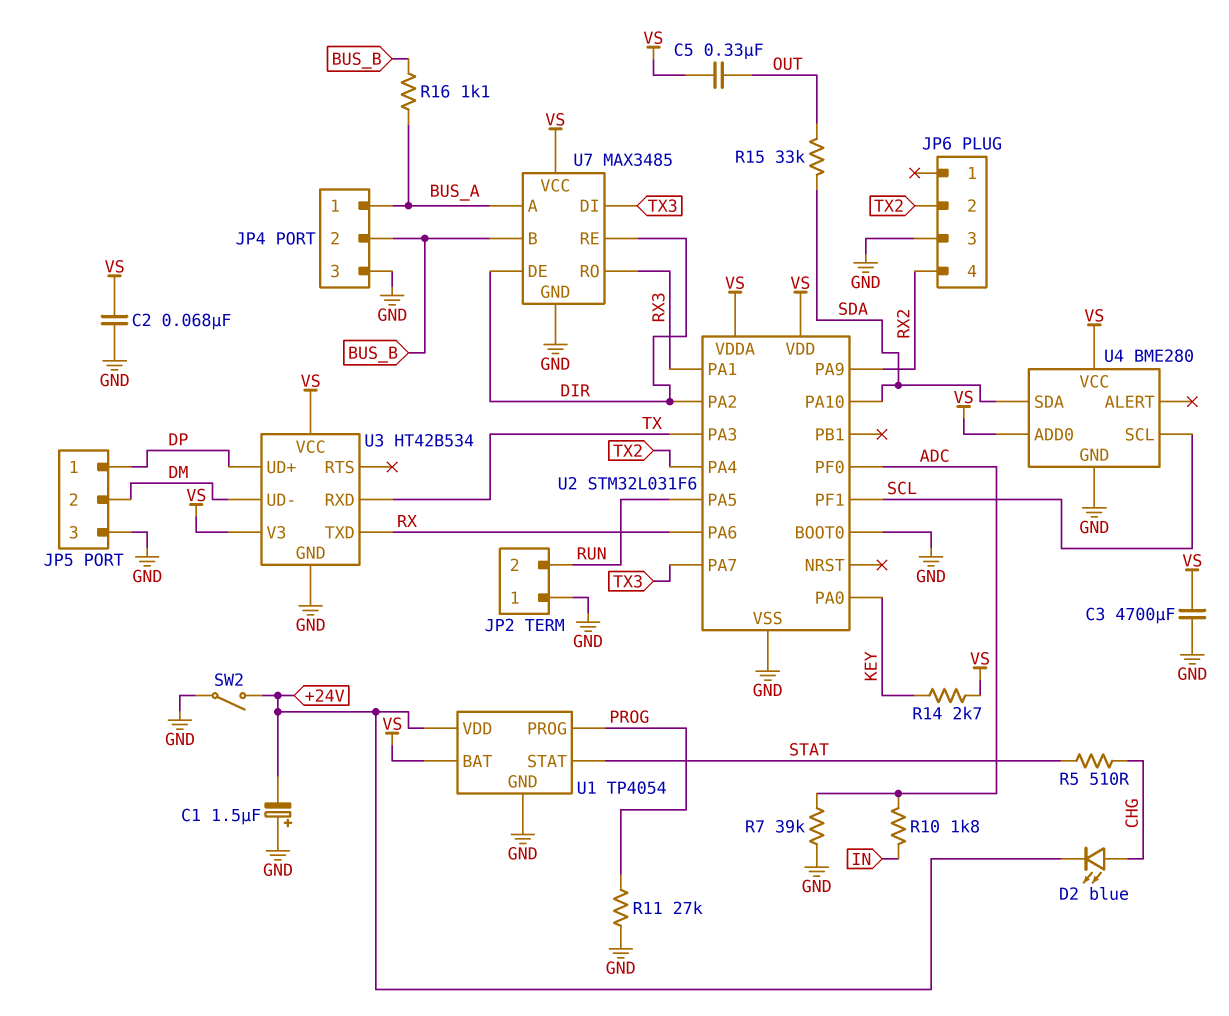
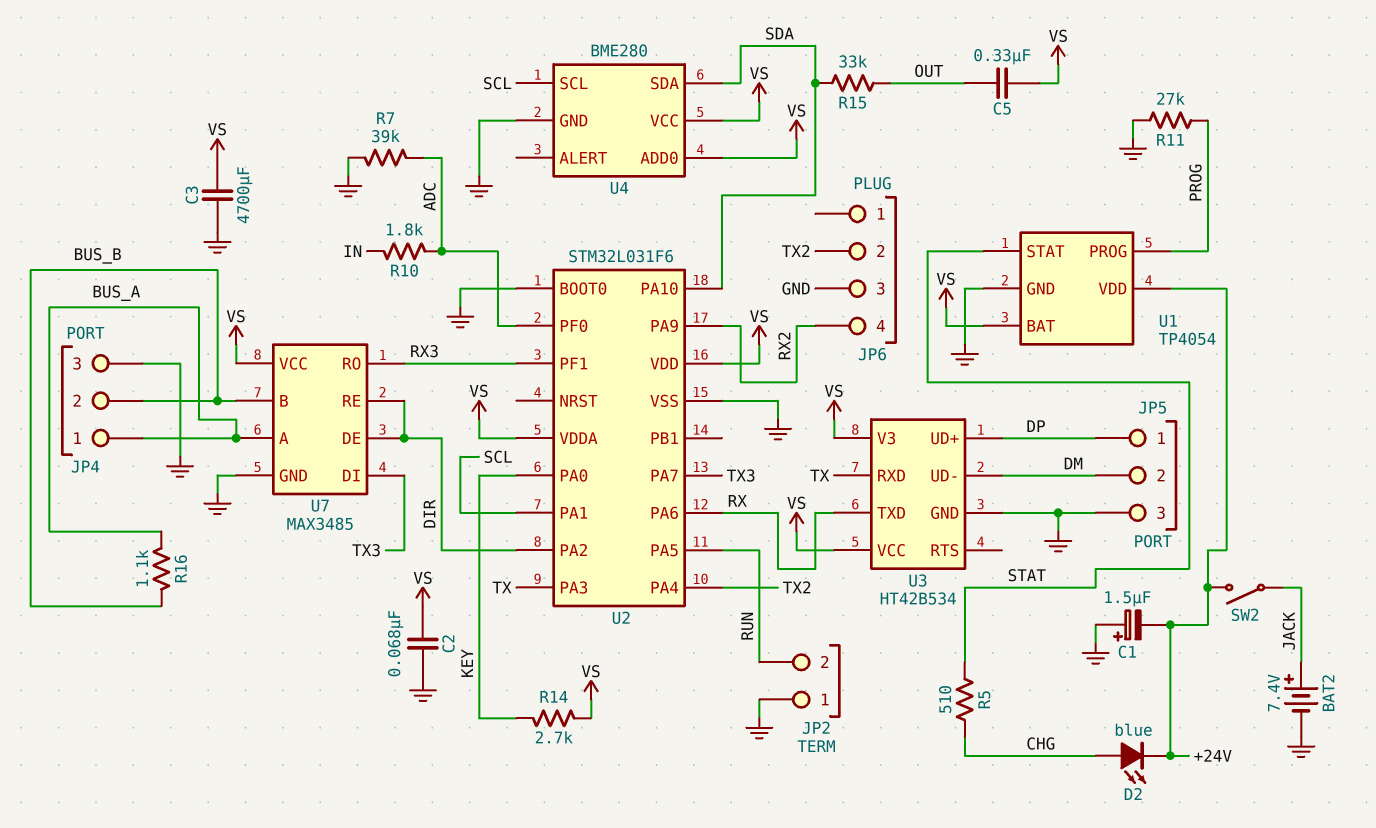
BAT2: none -> 7.4V (plus JACK, minus GND)
SW2: switch (+24V, GND) -> switch (+24V, JACK)
U2 pin PA1: RX3 -> SCL
U2 pin PF1: SCL -> RX3

